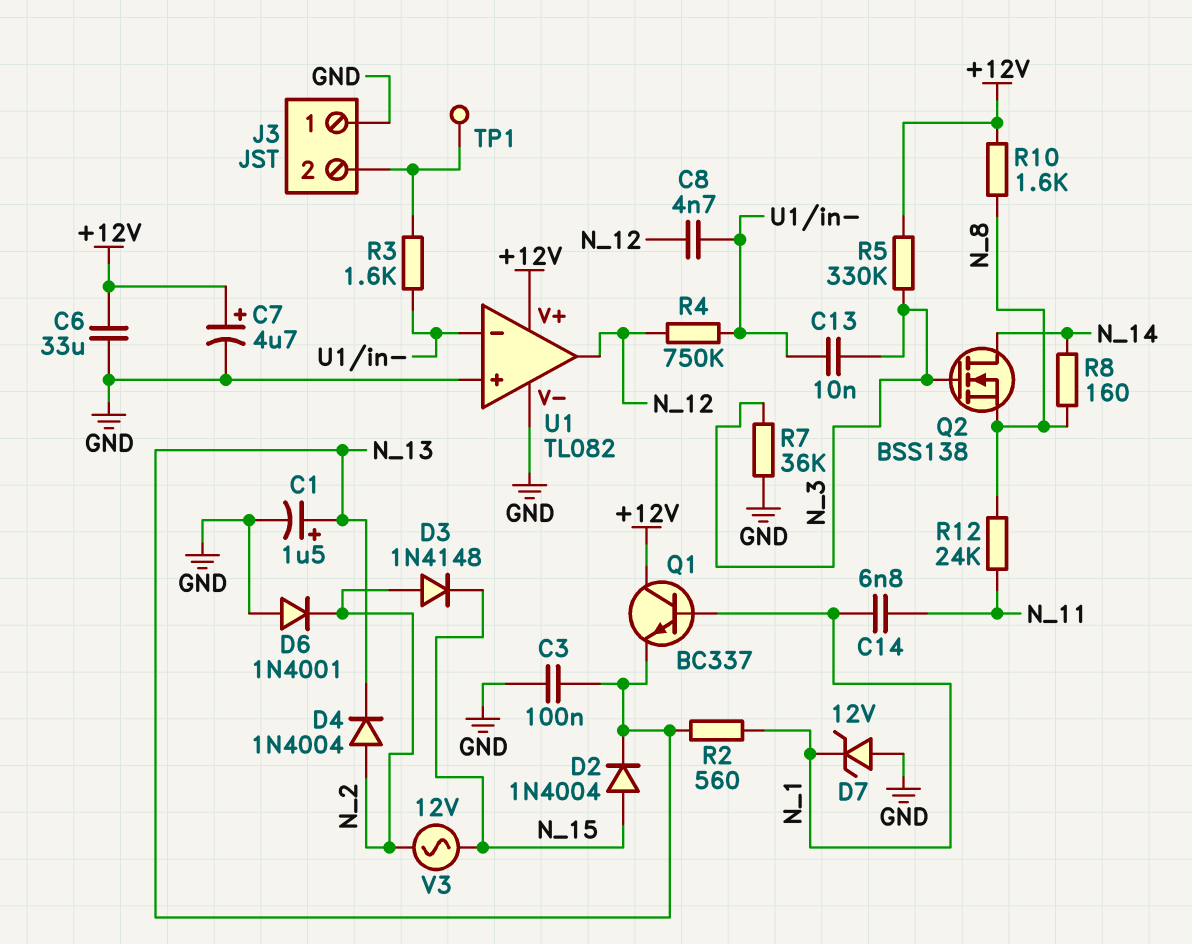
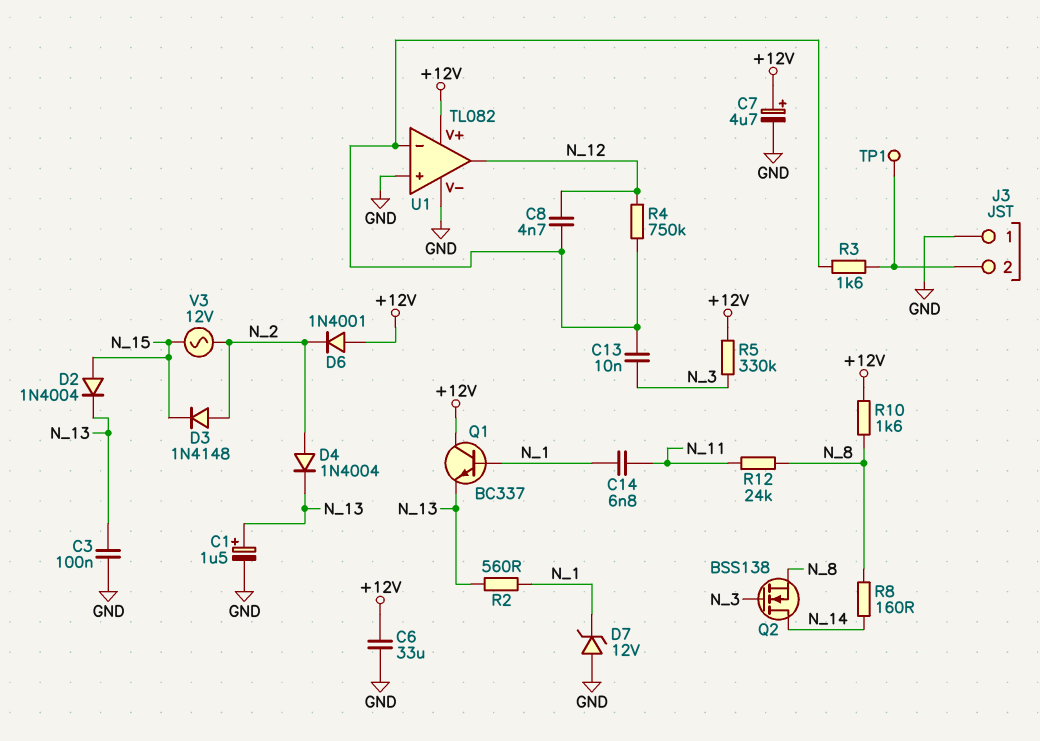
D6: diode 1N4001 (A GND, K N_2) -> diode 1N4001 (A +12V, K N_2)
R7: 36k (GND, N_3) -> none

